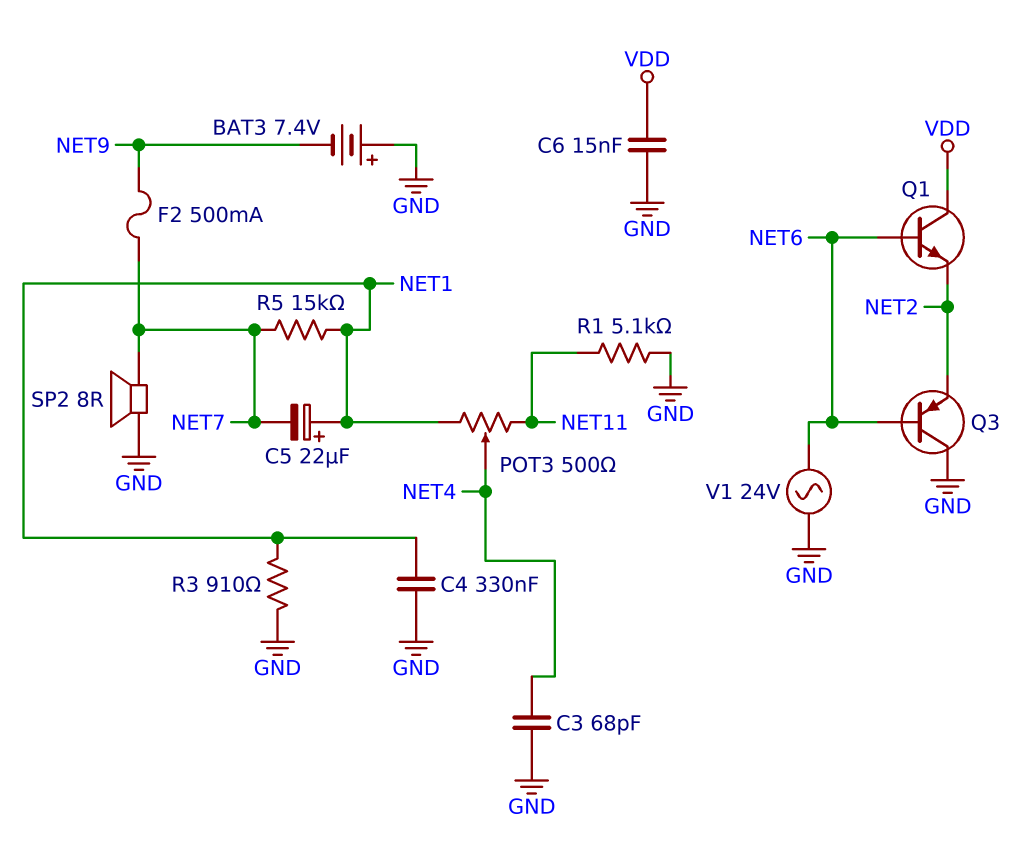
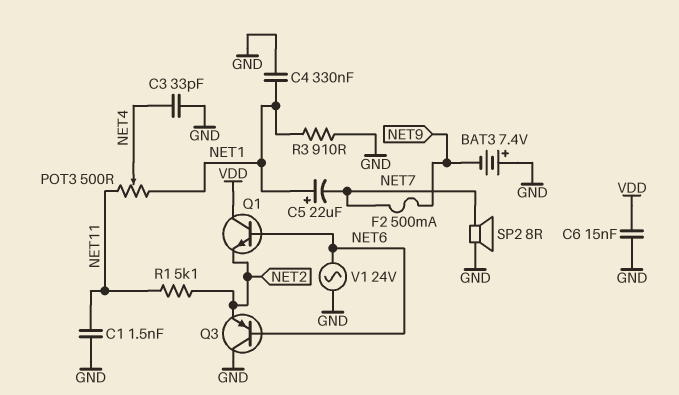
C1: none -> 1.5nF (GND, NET11)
C3: 68pF (GND, NET4) -> 33pF (GND, NET4)
R1: 5.1k (GND, NET11) -> 5.1k (NET2, NET11)
R5: 15k (NET1, NET7) -> none

